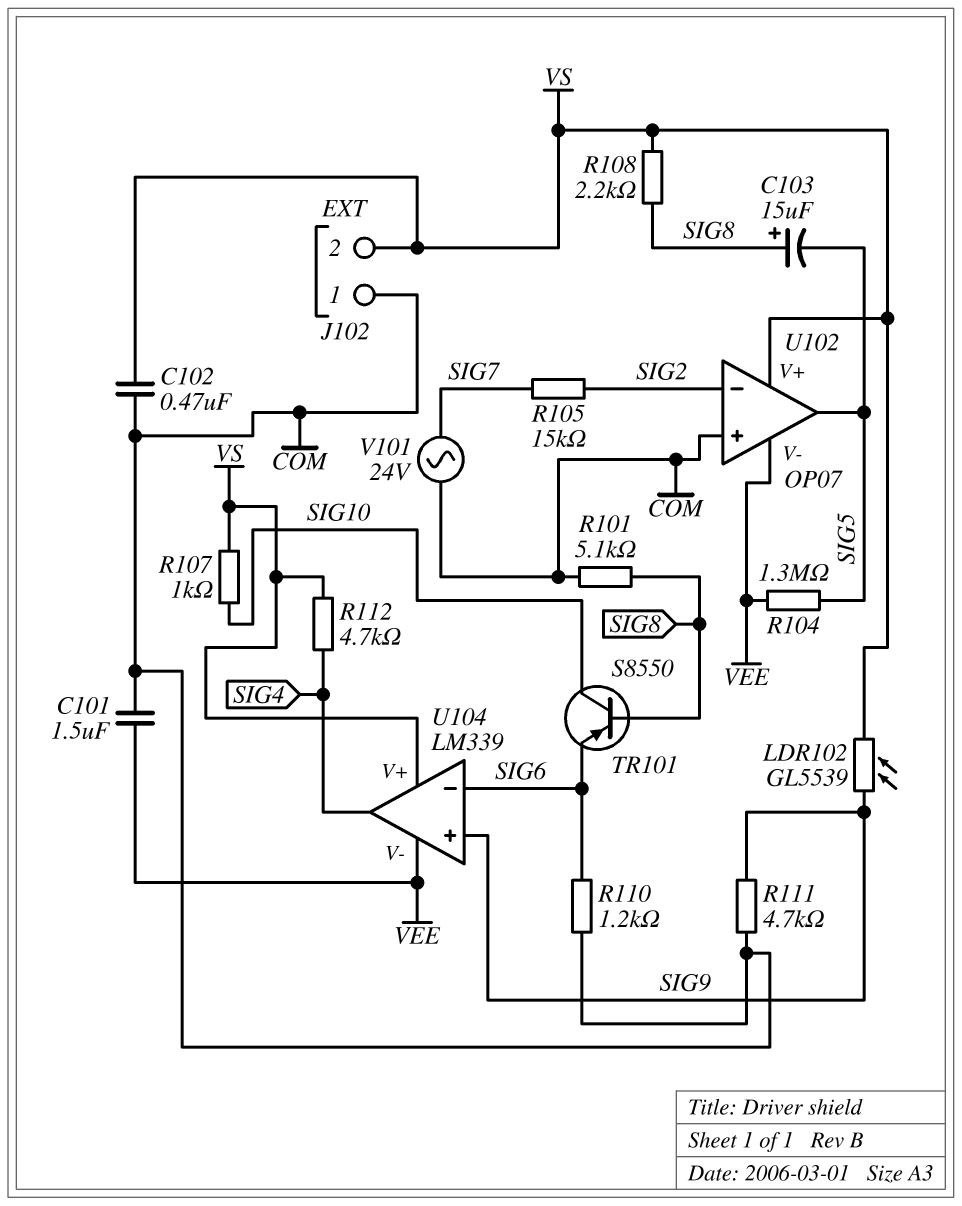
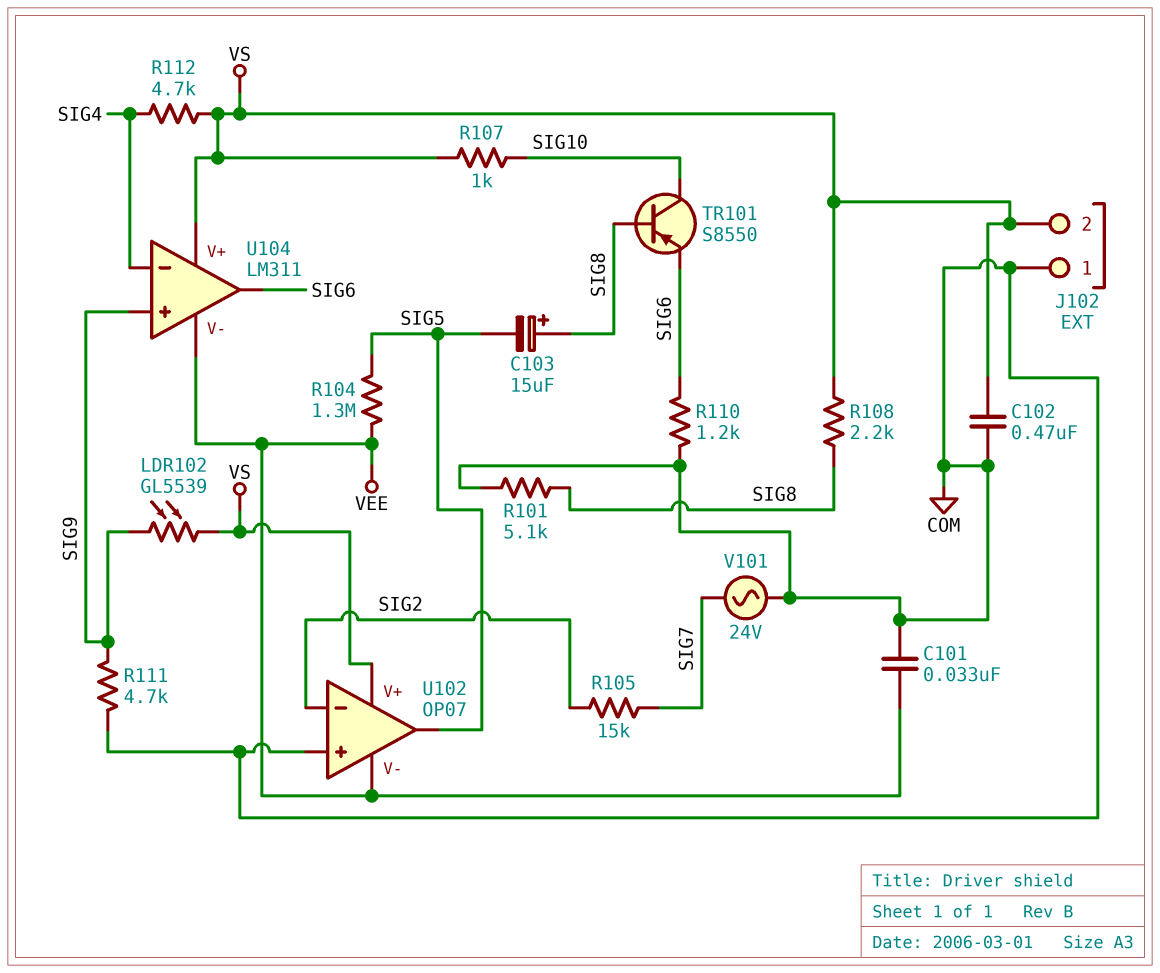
C101: 1.5uF (COM, VEE) -> 33nF (COM, VEE)
U104: LM339 -> LM311
U104 pin in-: SIG6 -> SIG4
U104 pin out: SIG4 -> SIG6

